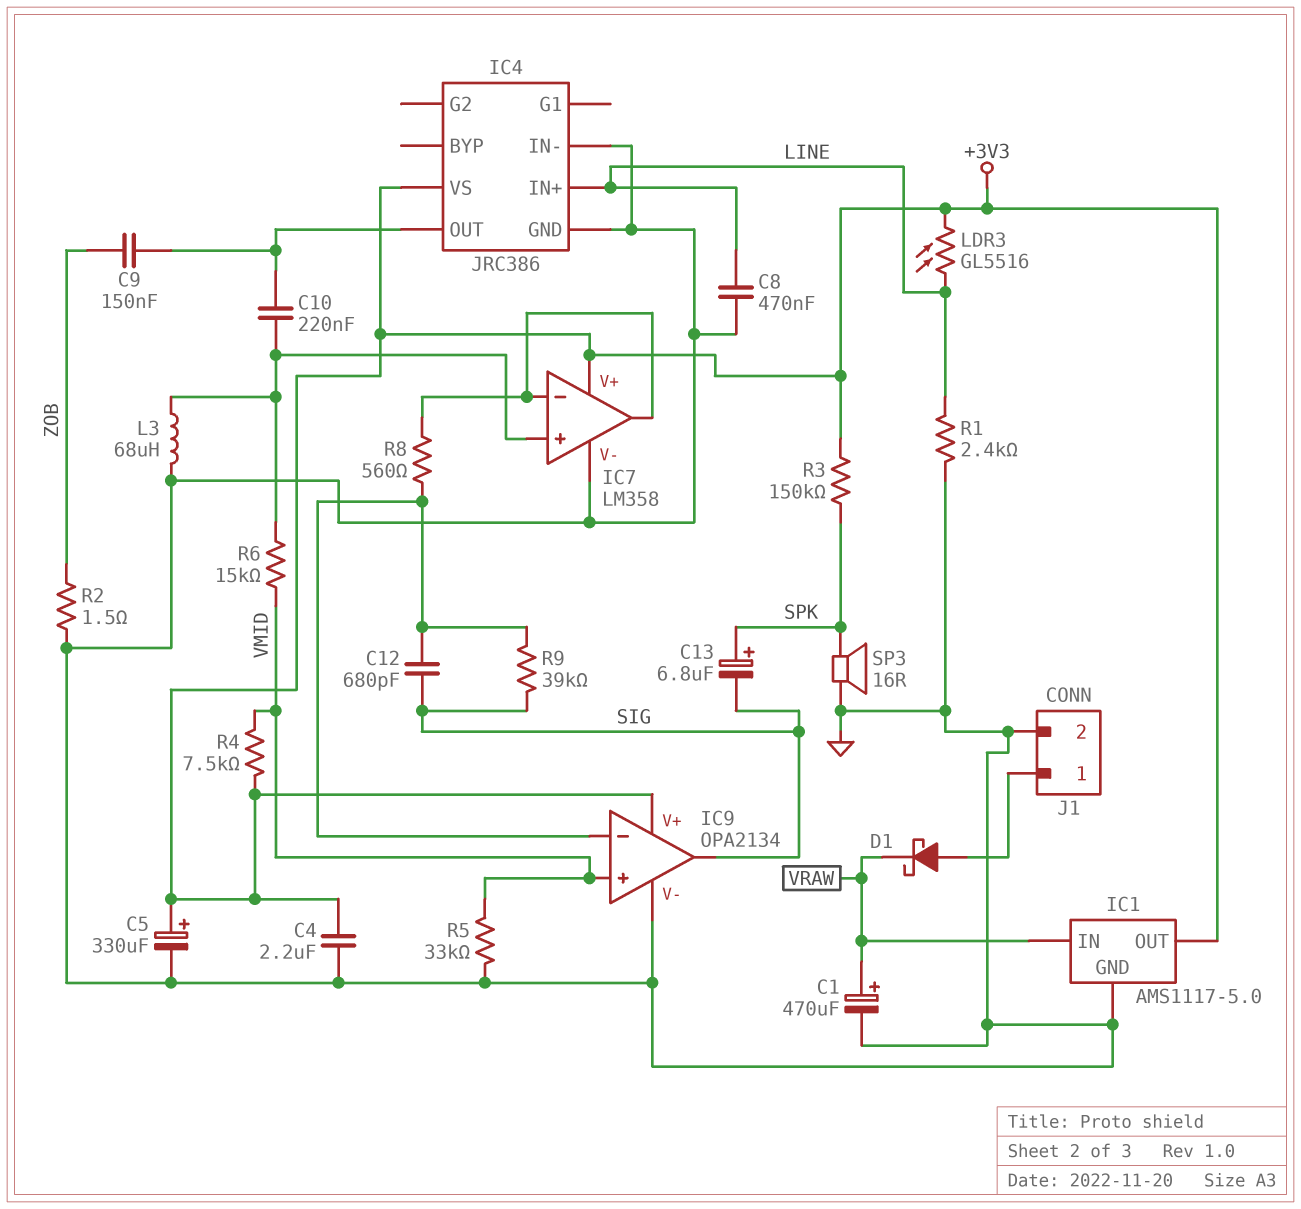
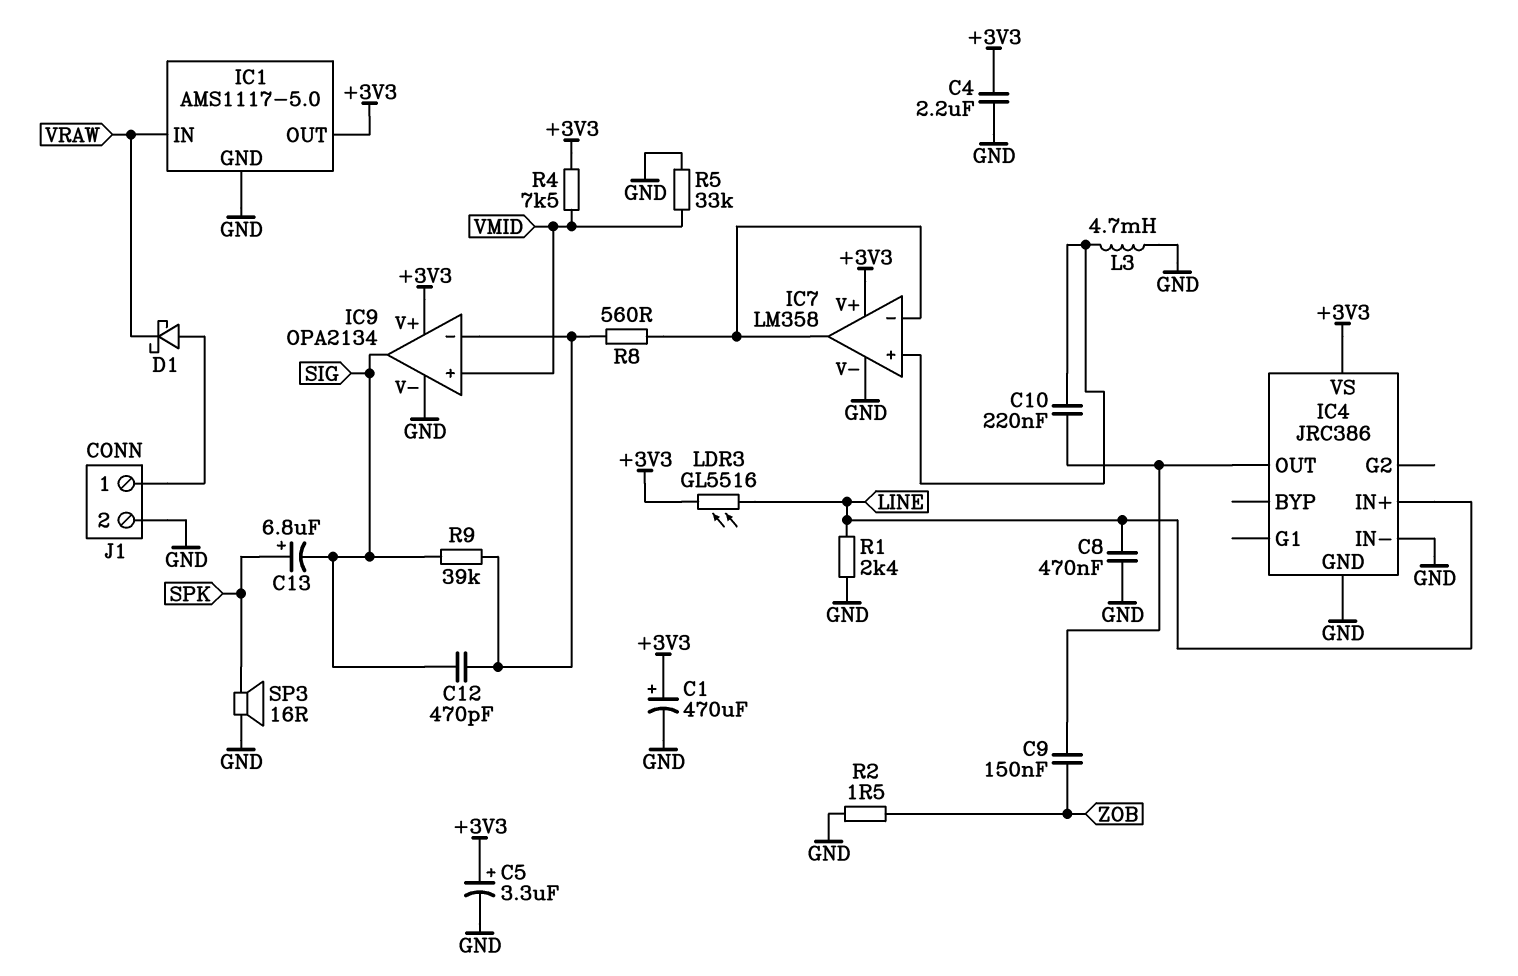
C1: 470uF (plus VRAW, minus GND) -> 470uF (plus +3V3, minus GND)
C5: 330uF (plus +3V3, minus GND) -> 3.3uF (plus +3V3, minus GND)
C12: 680pF (IC9/in-, SIG) -> 470pF (IC9/in-, SIG)
L3: 68uH (GND, IC7/in+) -> 4.7mH (GND, IC7/in+)
R3: 150k (+3V3, SPK) -> none
R6: 15k (IC7/in+, VMID) -> none

